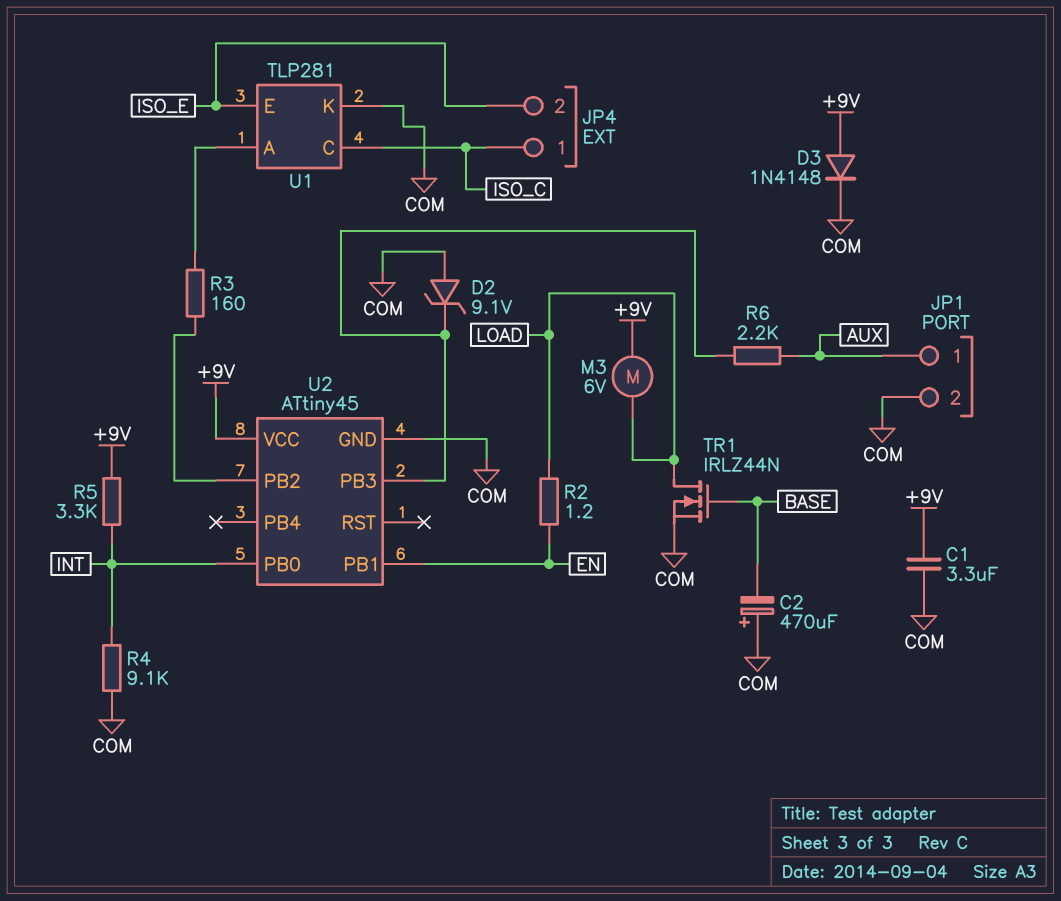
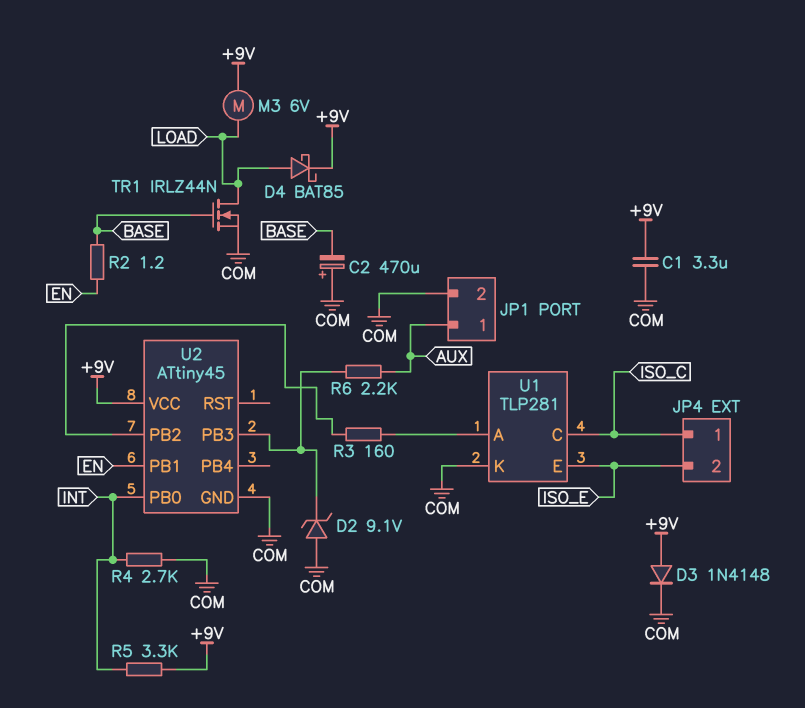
D4: none -> schottky BAT85 (A LOAD, K +9V)
R2: 1.2 (EN, LOAD) -> 1.2 (BASE, EN)
R4: 9.1k (COM, INT) -> 2.7k (COM, INT)

